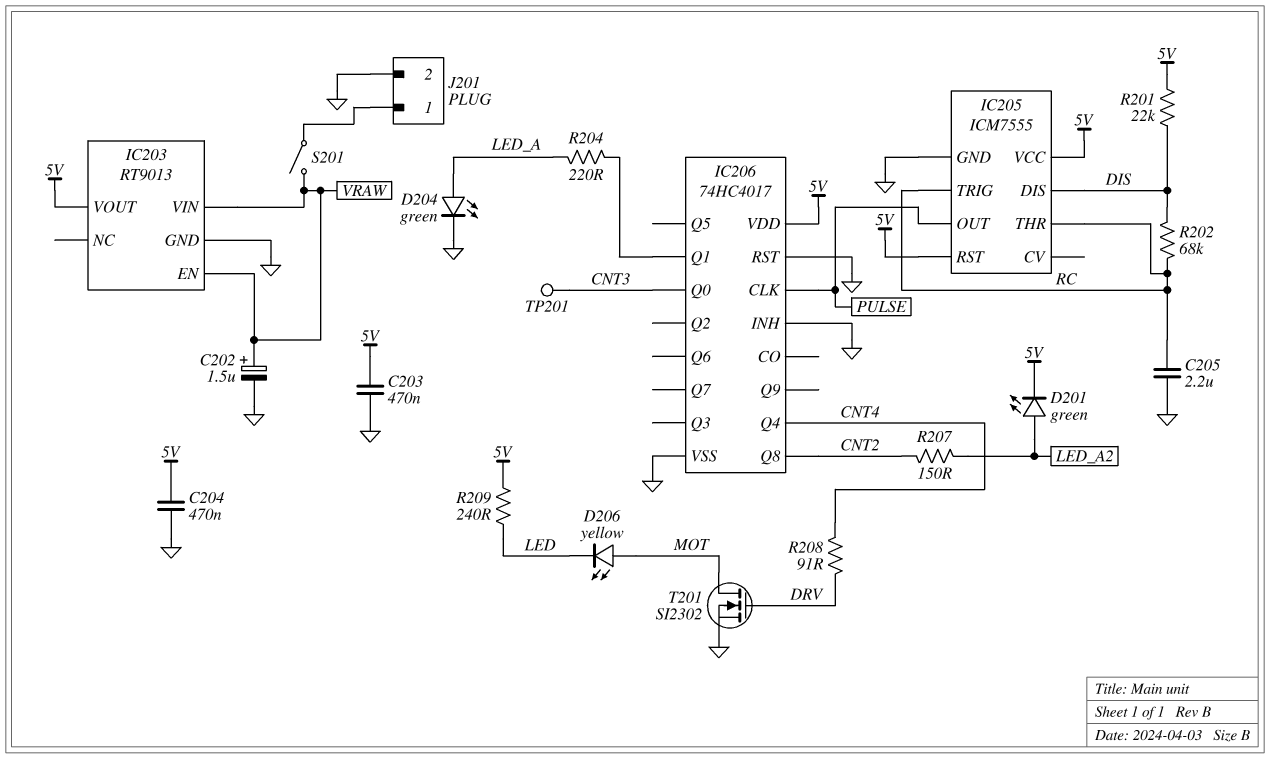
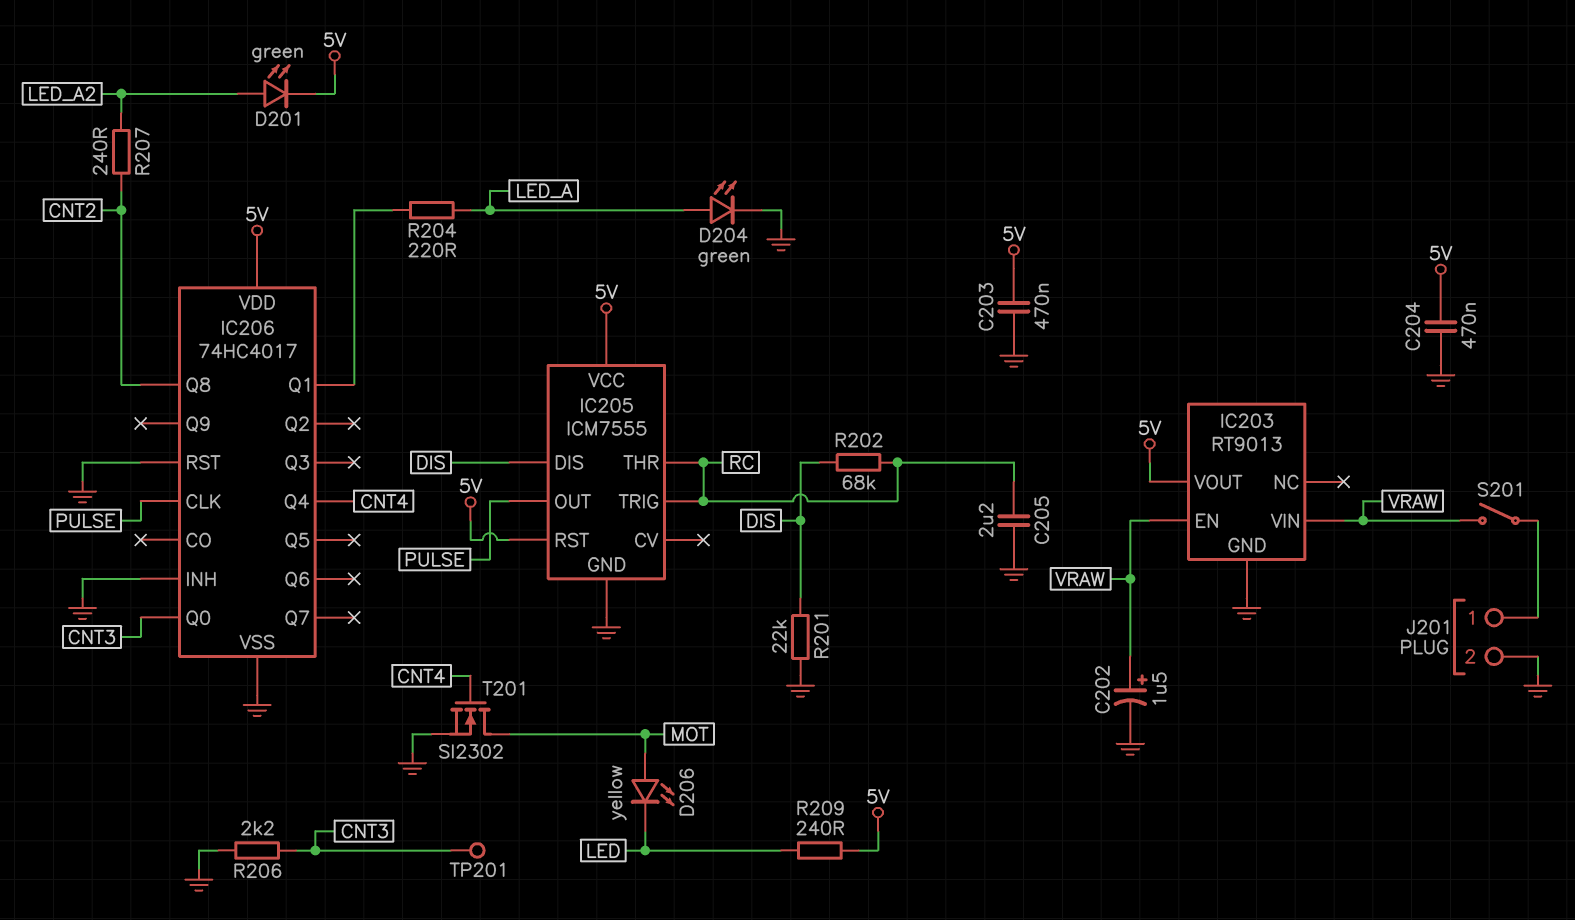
R201: 22k (5V, DIS) -> 22k (DIS, GND)
R206: none -> 2.2k (CNT3, GND)
R207: 150 (CNT2, LED_A2) -> 240 (CNT2, LED_A2)
R208: 91 (CNT4, DRV) -> none
T201: NMOS SI2302 (G DRV, D MOT, S GND) -> NMOS SI2302 (G CNT4, D MOT, S GND)

